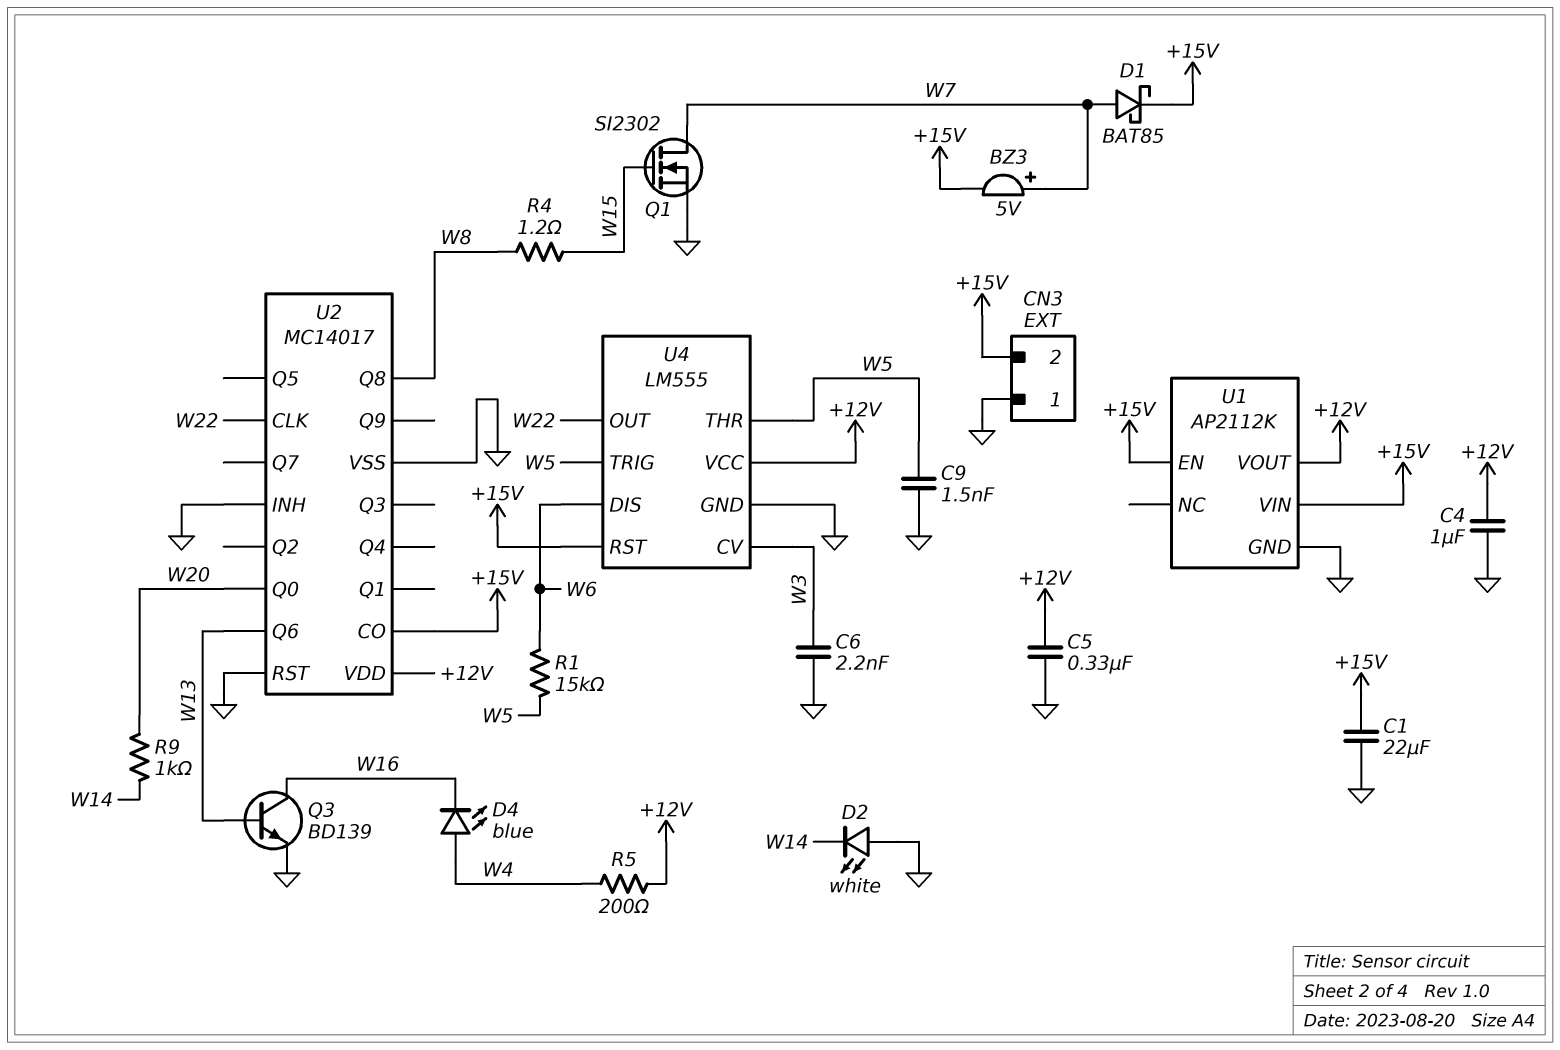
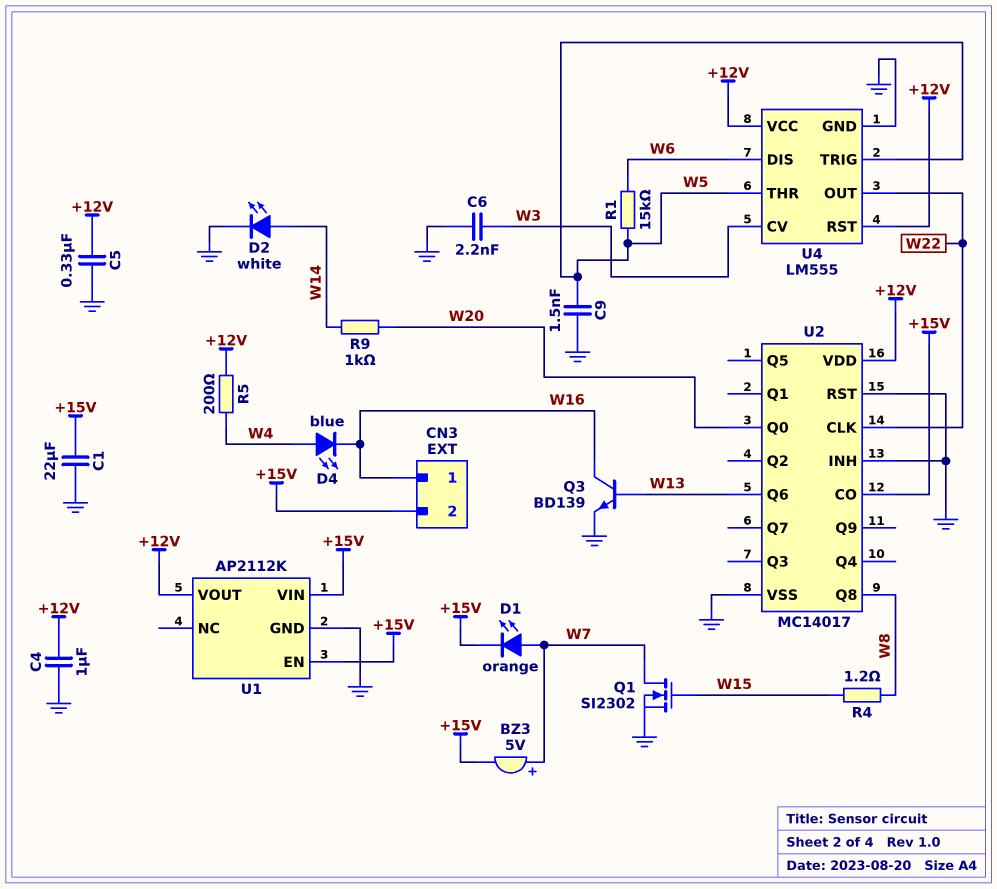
CN3 pin 1: GND -> W16
D1: schottky BAT85 (A W7, K +15V) -> LED orange (A W7, K +15V)
D2: LED white (A GND, K W14) -> LED white (A W14, K GND)
U4 pin RST: +15V -> +12V

